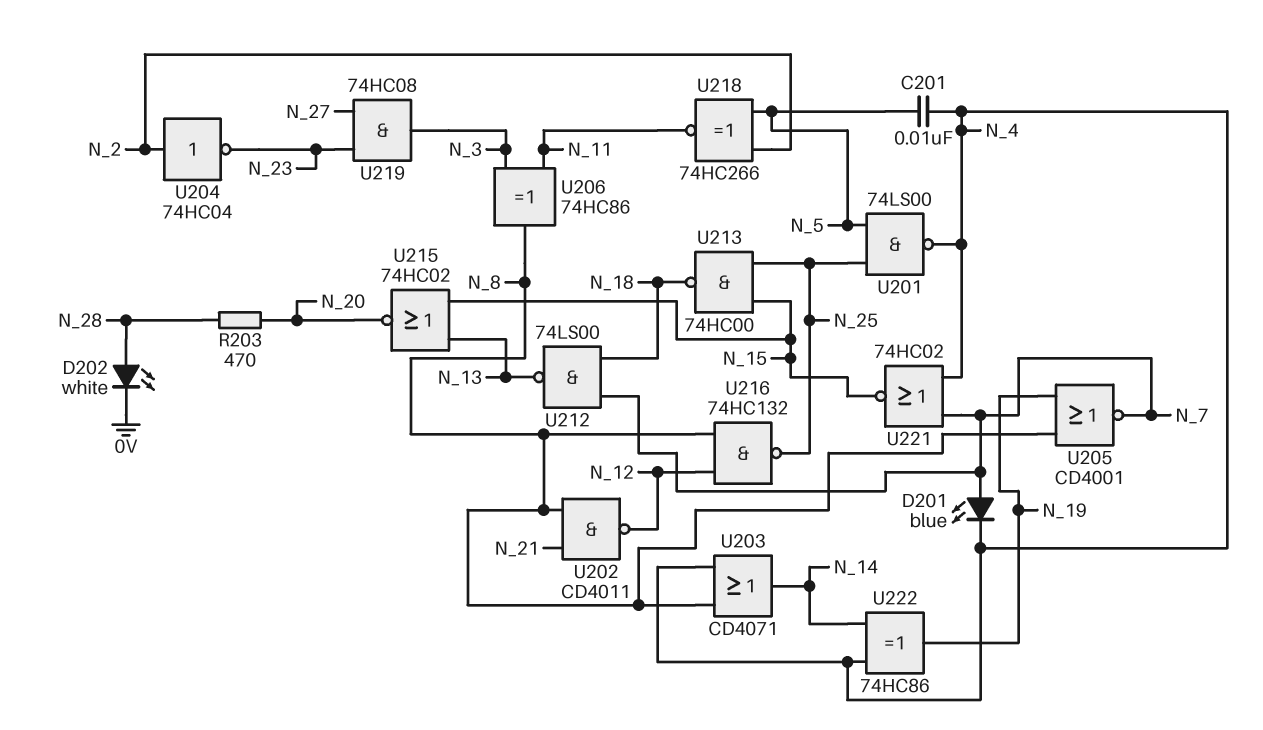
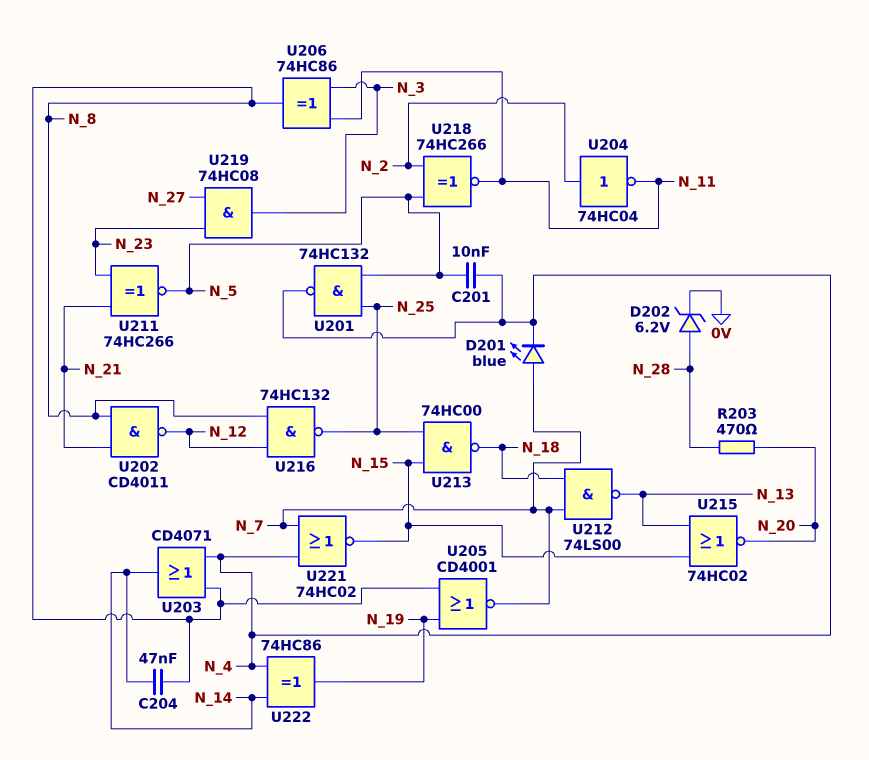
C204: none -> 47nF (N_8, N_14)
D202: LED white (A N_28, K 0V) -> zener 6.2V (A N_28, K 0V)
U201: NAND 74LS00 (in N_5, in N_25, out N_4) -> NAND 74HC132 (in N_5, in N_25, out N_4)
U204: NOT 74HC04 (in N_2, out N_23) -> NOT 74HC04 (in N_2, out N_11)
U211: none -> XNOR 74HC266 (in N_21, in N_23, out N_5)

